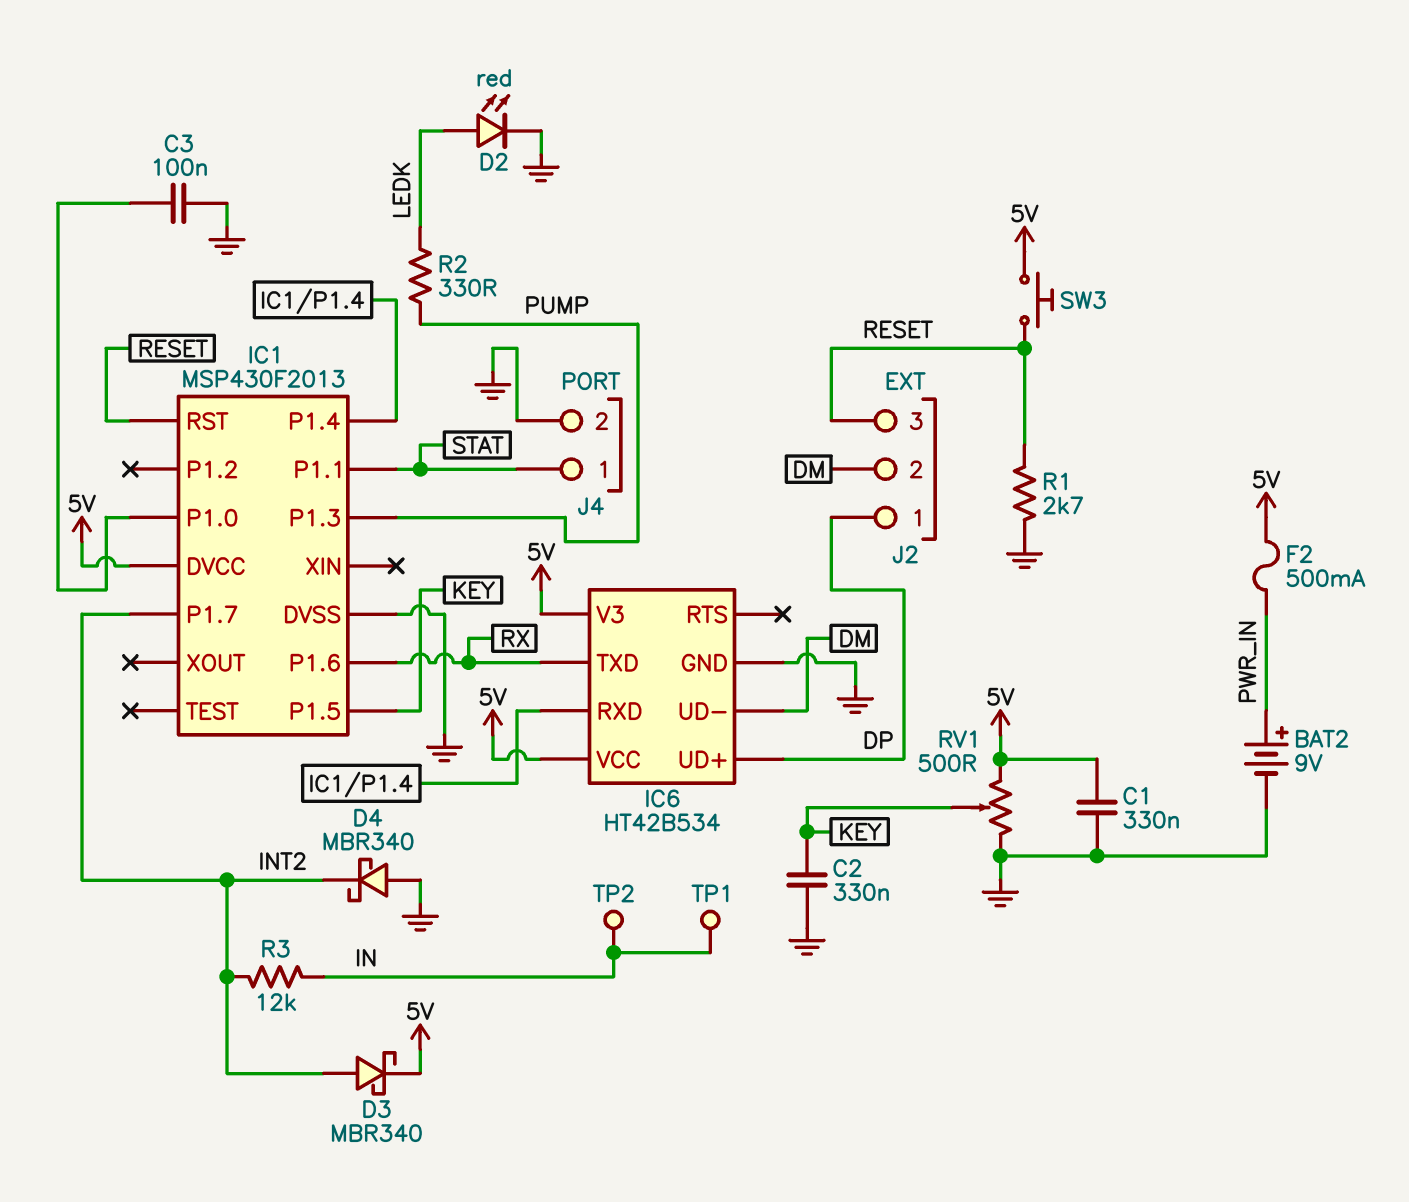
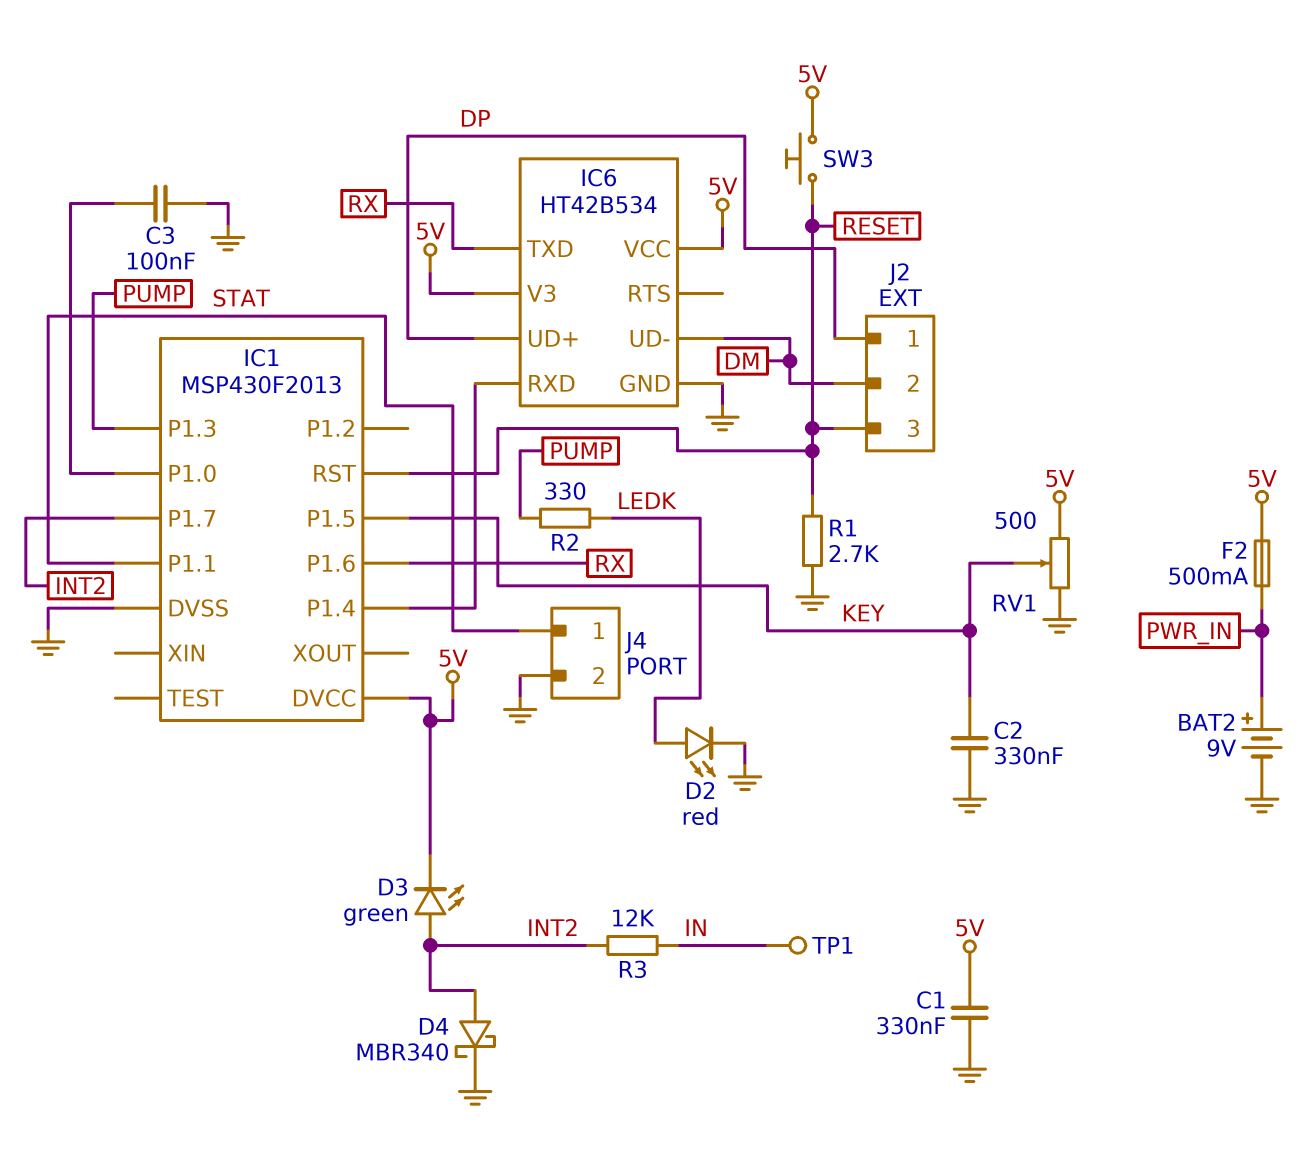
D3: schottky MBR340 (A INT2, K 5V) -> LED green (A INT2, K 5V)
D4: schottky MBR340 (A GND, K INT2) -> schottky MBR340 (A INT2, K GND)
TP2: test point (IN) -> none

